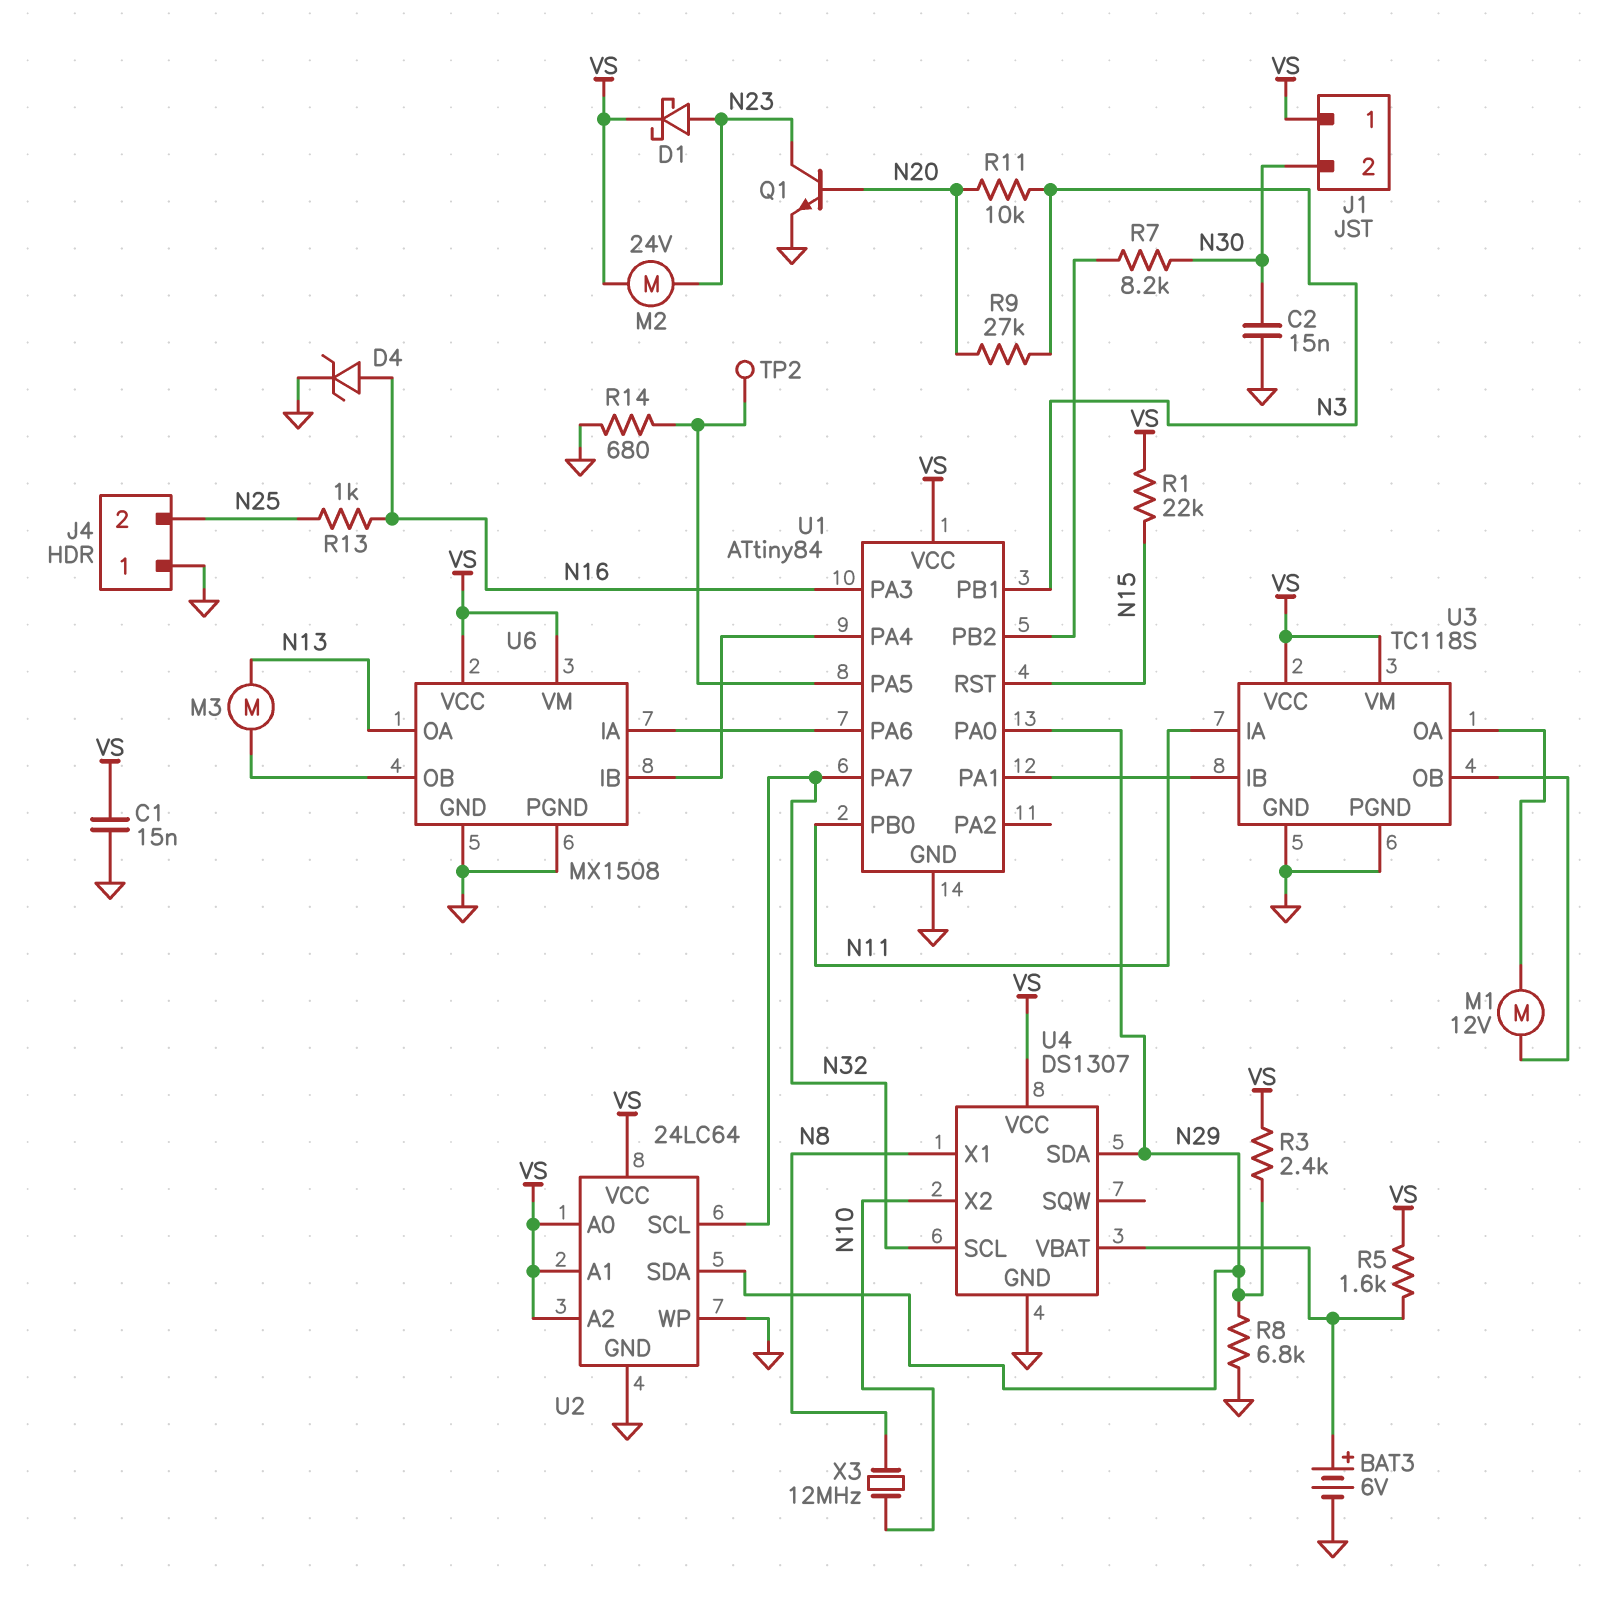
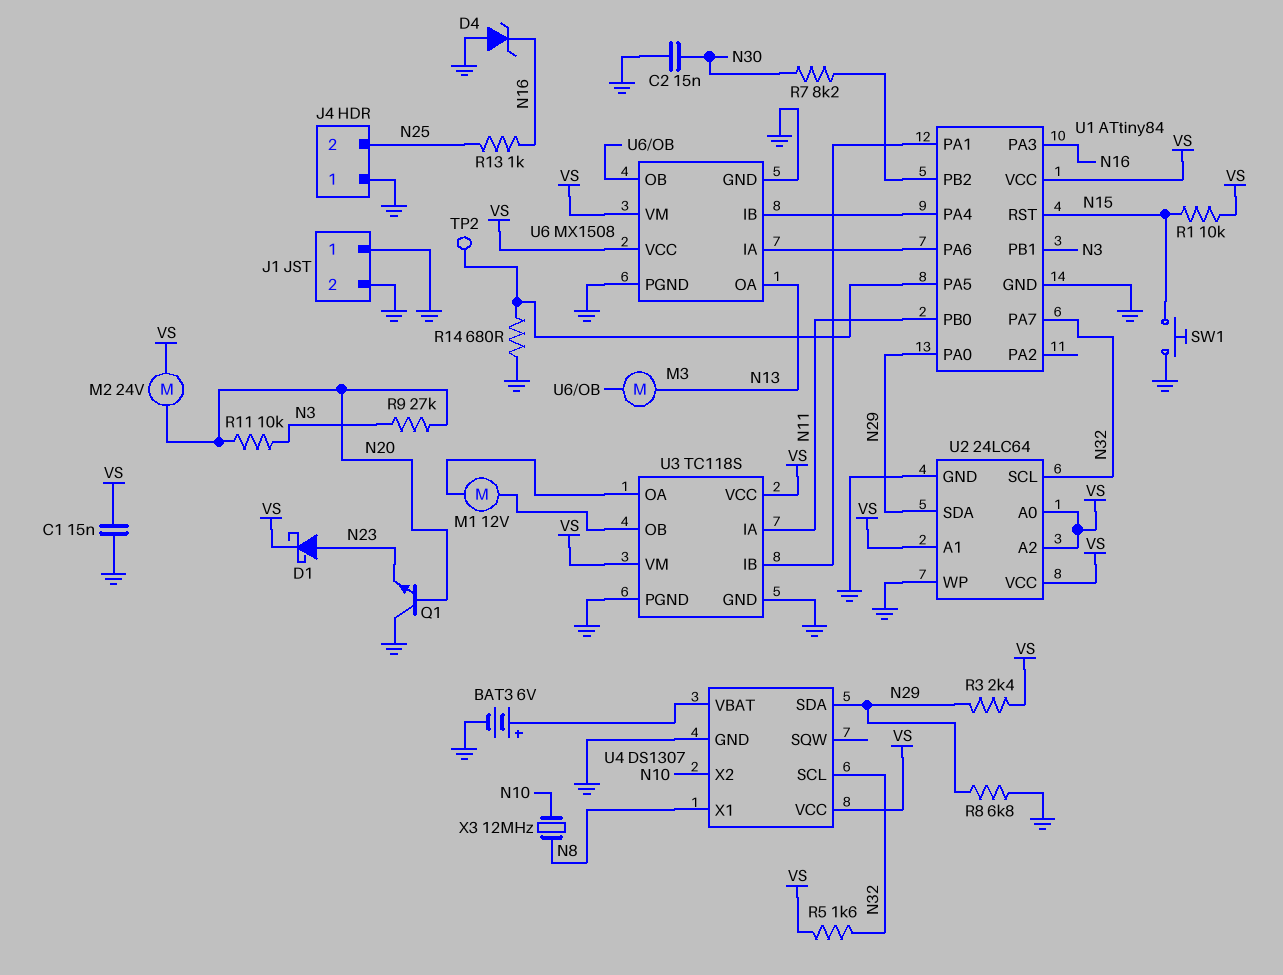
D4: zener (A N16, K GND) -> zener (A GND, K N16)
J1 pin 1: VS -> GND
J1 pin 2: N30 -> GND
M2: motor 24V (N23, VS) -> motor 24V (N20, VS)
Q1: NPN (B N20, C N23, E GND) -> NPN (B N20, C GND, E N23)
R1: 22k (N15, VS) -> 10k (N15, VS)
R5: 1.6k (U4/VBAT, VS) -> 1.6k (N32, VS)
SW1: none -> button (GND, N15)

